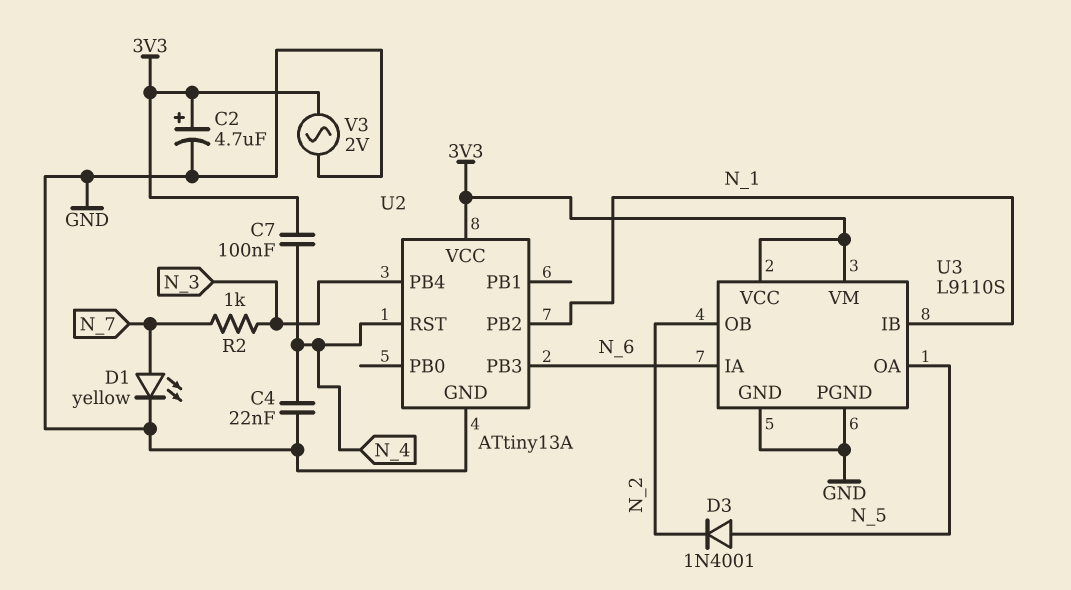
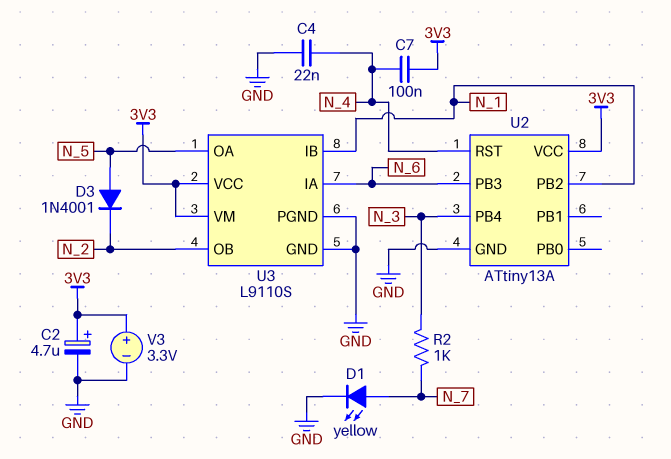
V3: AC 2V (3V3, GND) -> 3.3V (plus 3V3, minus GND)

